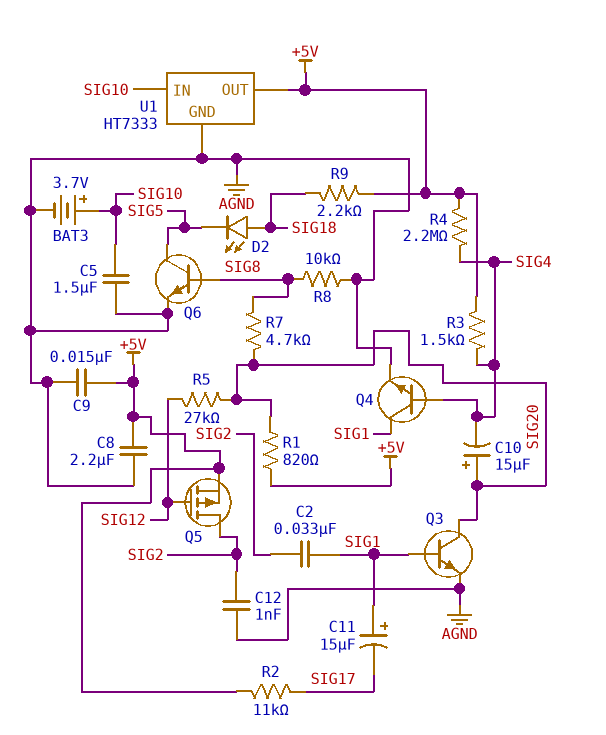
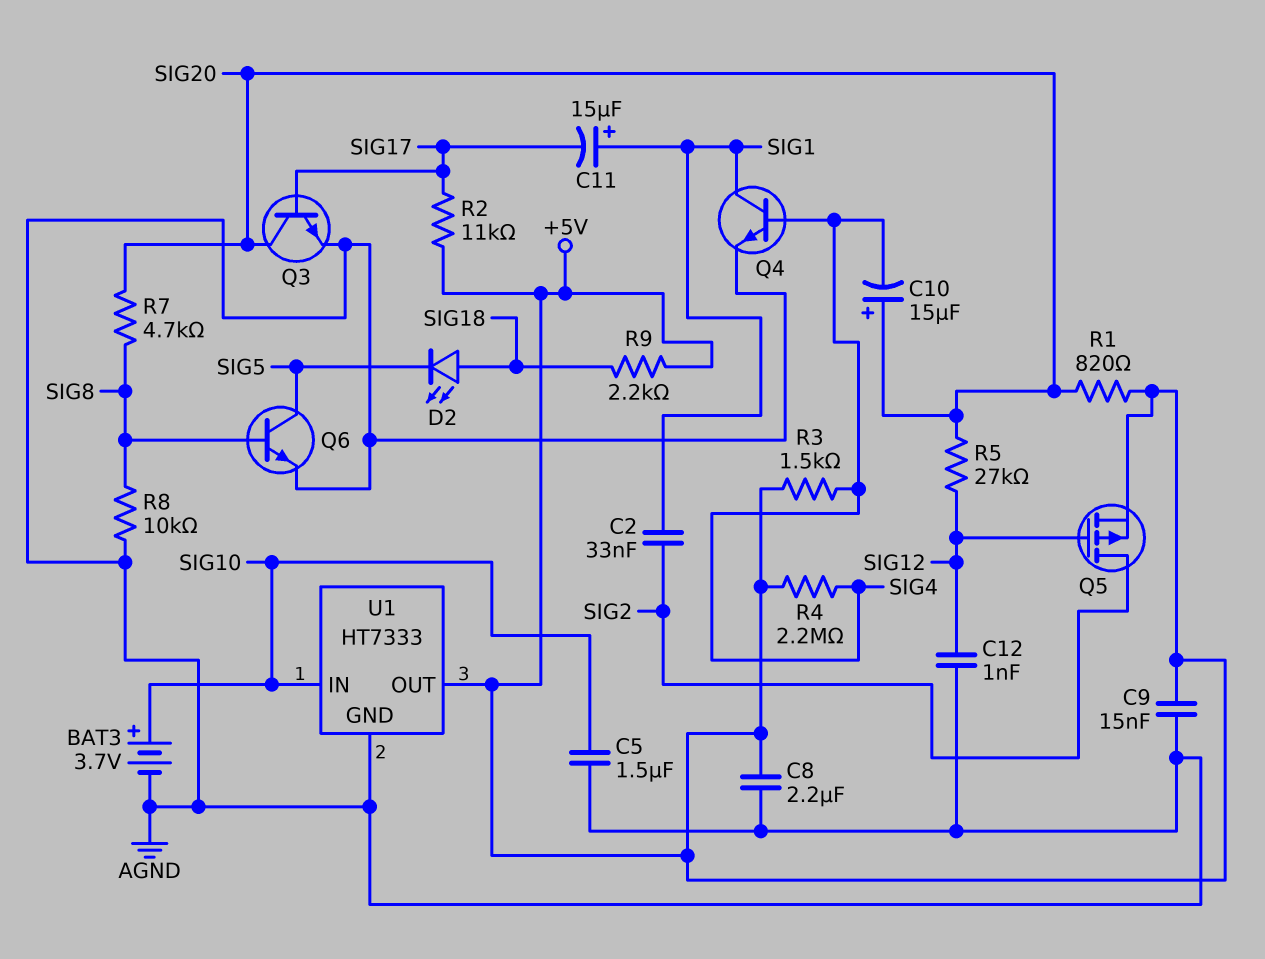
C12: 1nF (AGND, SIG2) -> 1nF (AGND, SIG12)
Q3: NPN (B SIG1, C SIG20, E AGND) -> NPN (B SIG17, C SIG20, E AGND)

